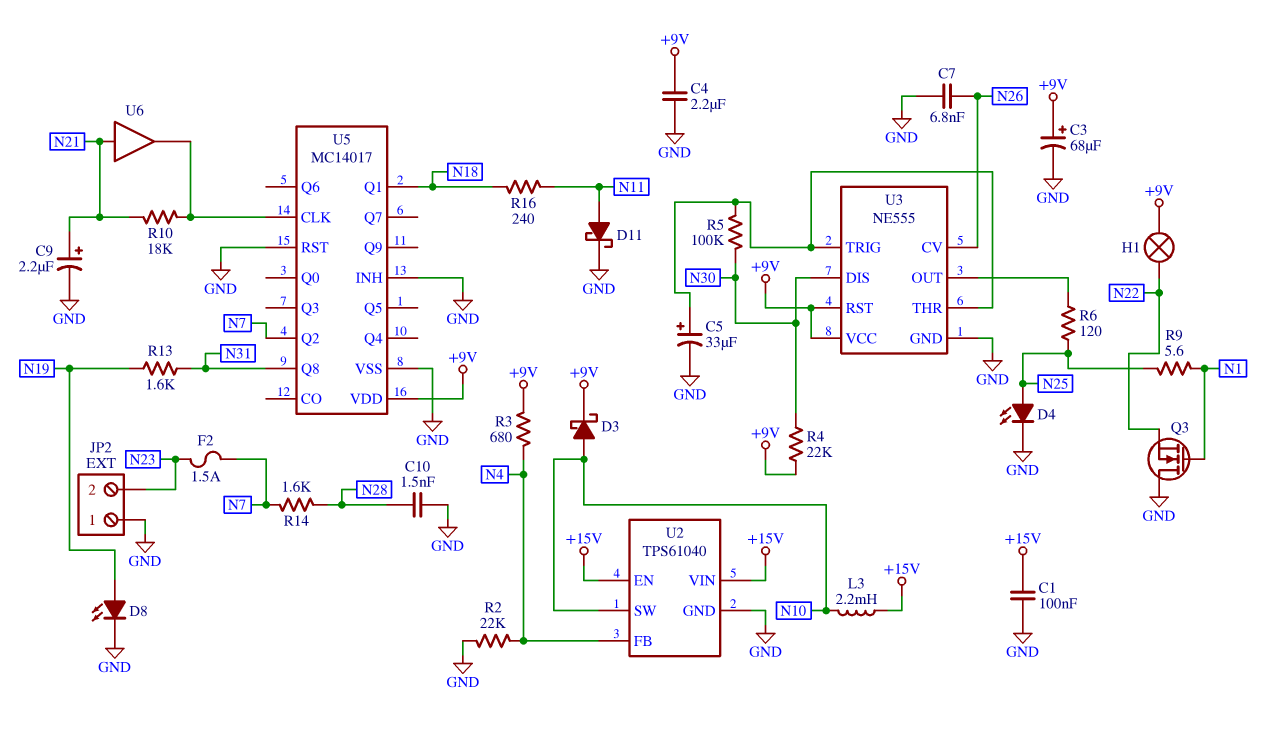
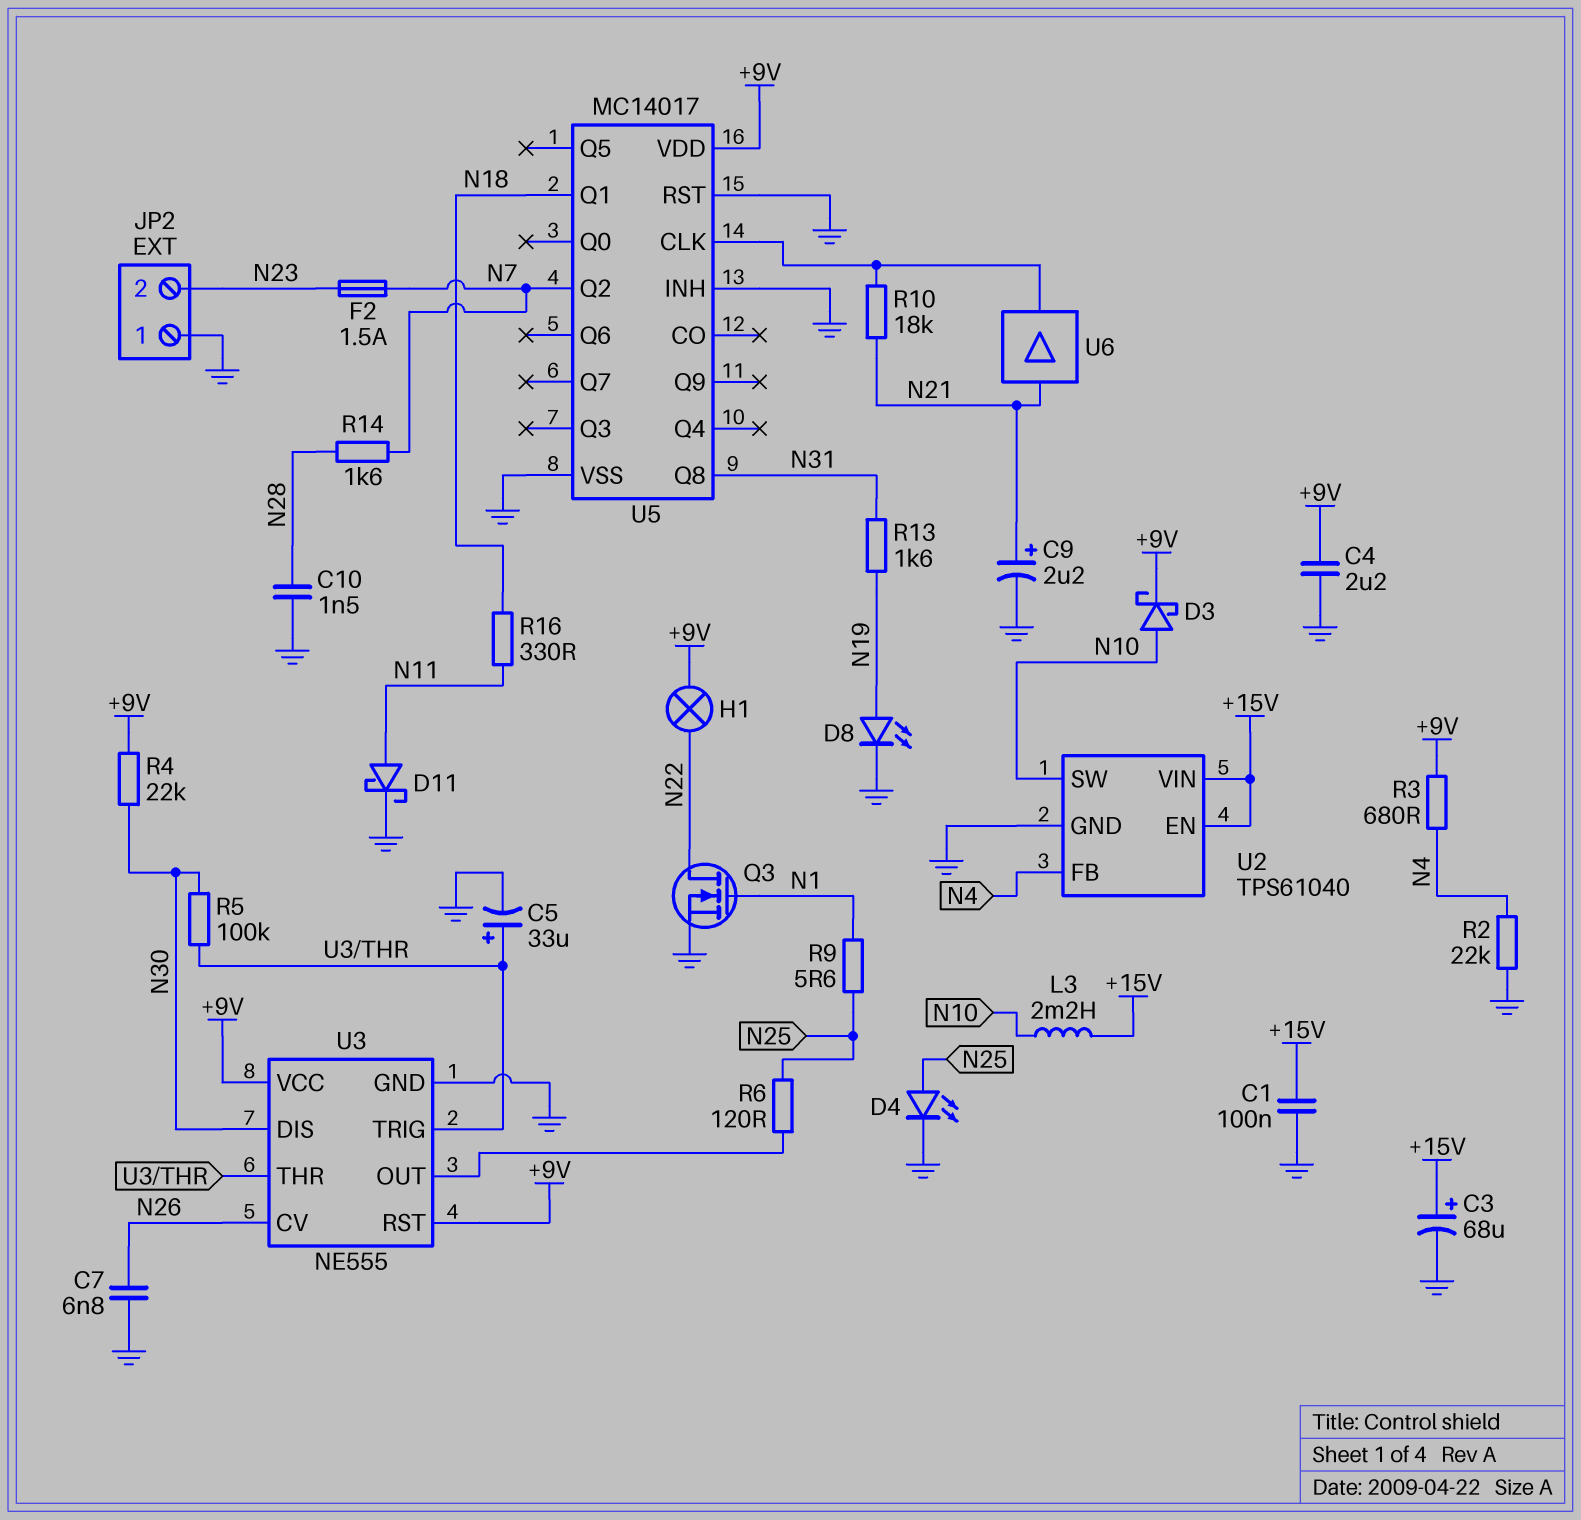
C3: 68uF (plus +9V, minus GND) -> 68uF (plus +15V, minus GND)
Q3: NMOS (G N1, D GND, S N22) -> NMOS (G N1, D N22, S GND)
R16: 240 (N11, N18) -> 330 (N11, N18)

